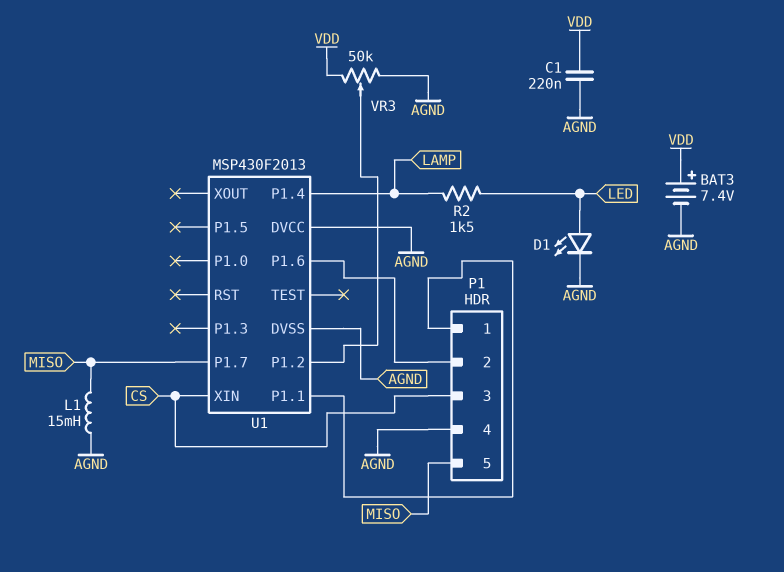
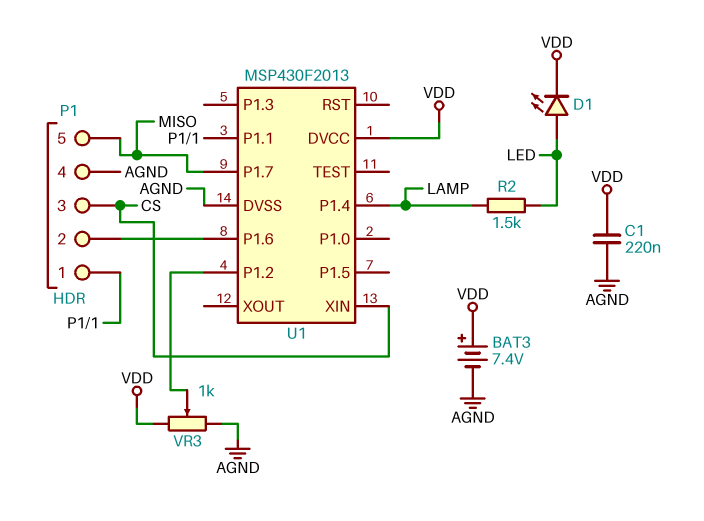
D1: LED (A LED, K AGND) -> LED (A LED, K VDD)
L1: 15mH (AGND, MISO) -> none
U1 pin DVCC: AGND -> VDD
VR3: 50k (AGND, VDD, wiper U1/P1.2) -> 1k (AGND, VDD, wiper U1/P1.2)

